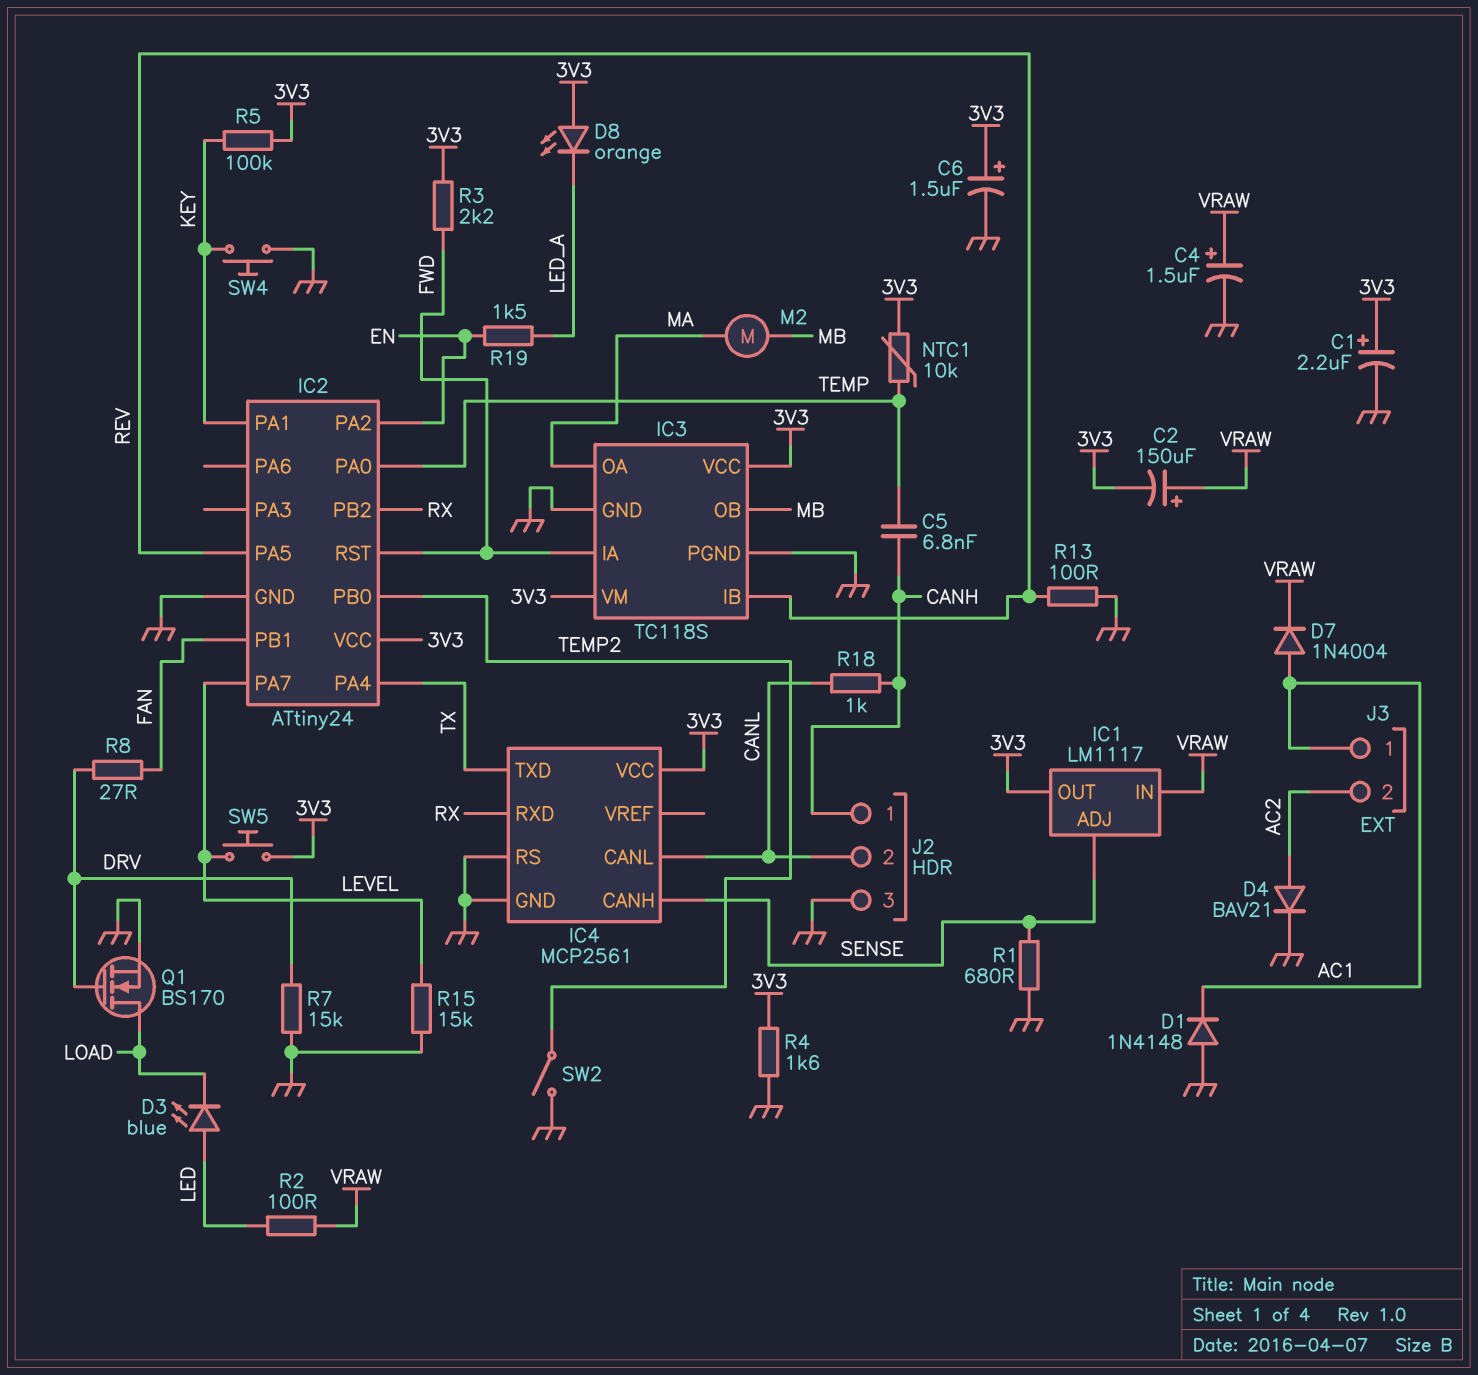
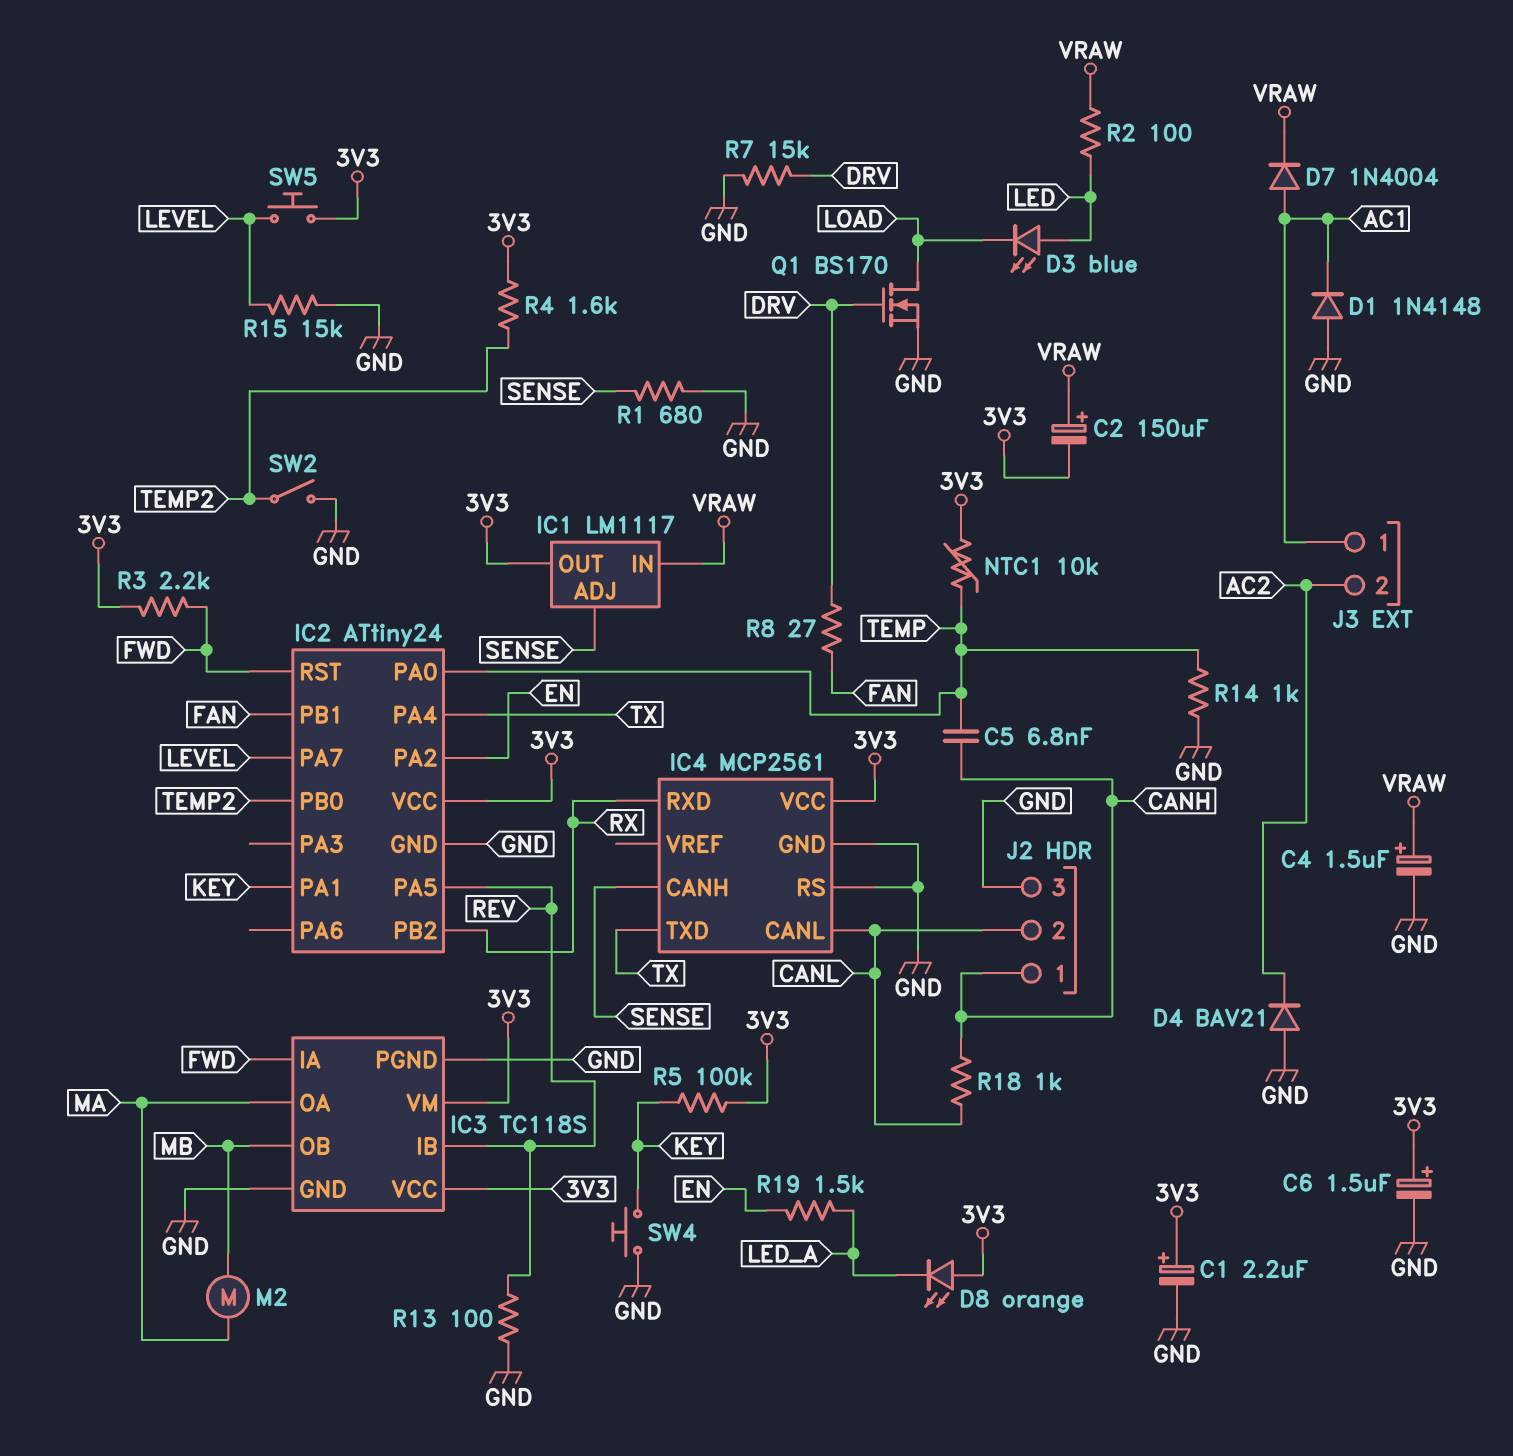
D4: diode BAV21 (A AC2, K GND) -> diode BAV21 (A GND, K AC2)
R4: 1.6k (3V3, GND) -> 1.6k (3V3, TEMP2)
R14: none -> 1k (GND, TEMP)

